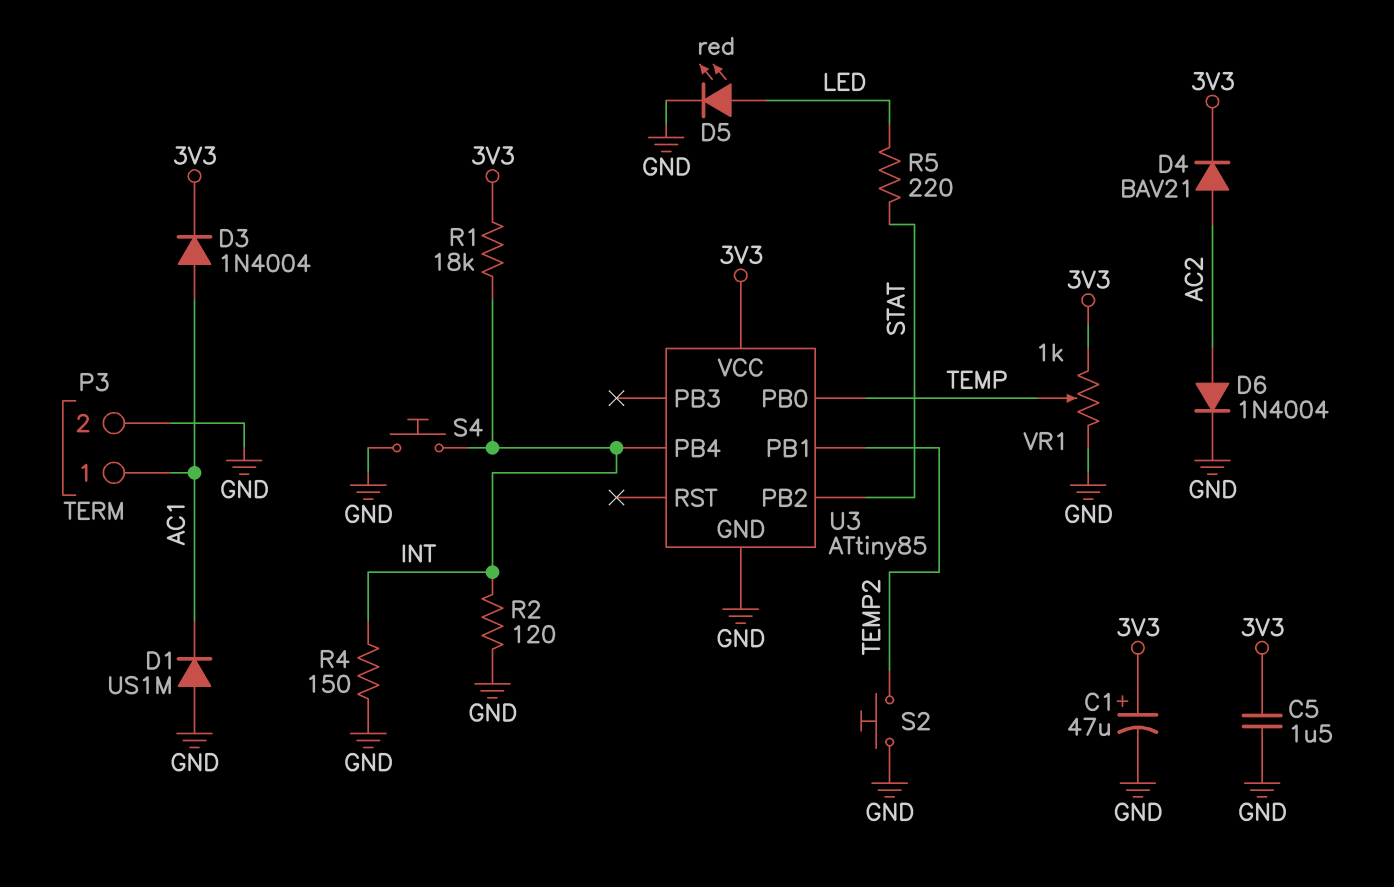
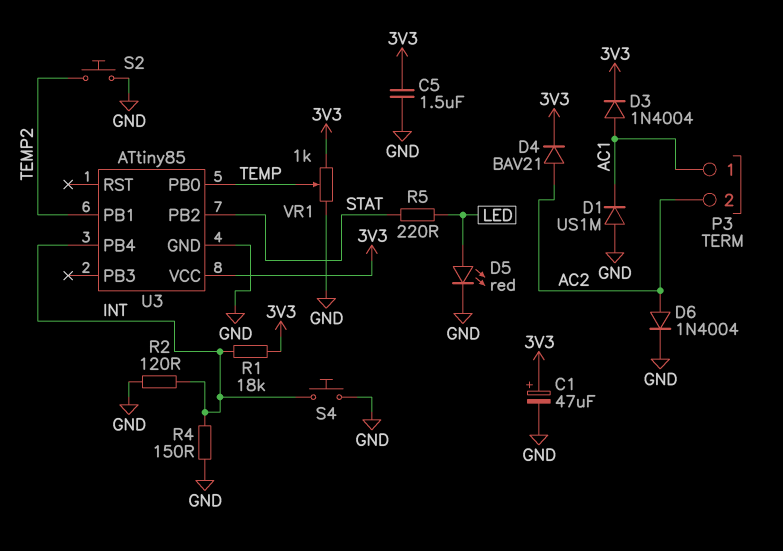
P3 pin 2: GND -> AC2

